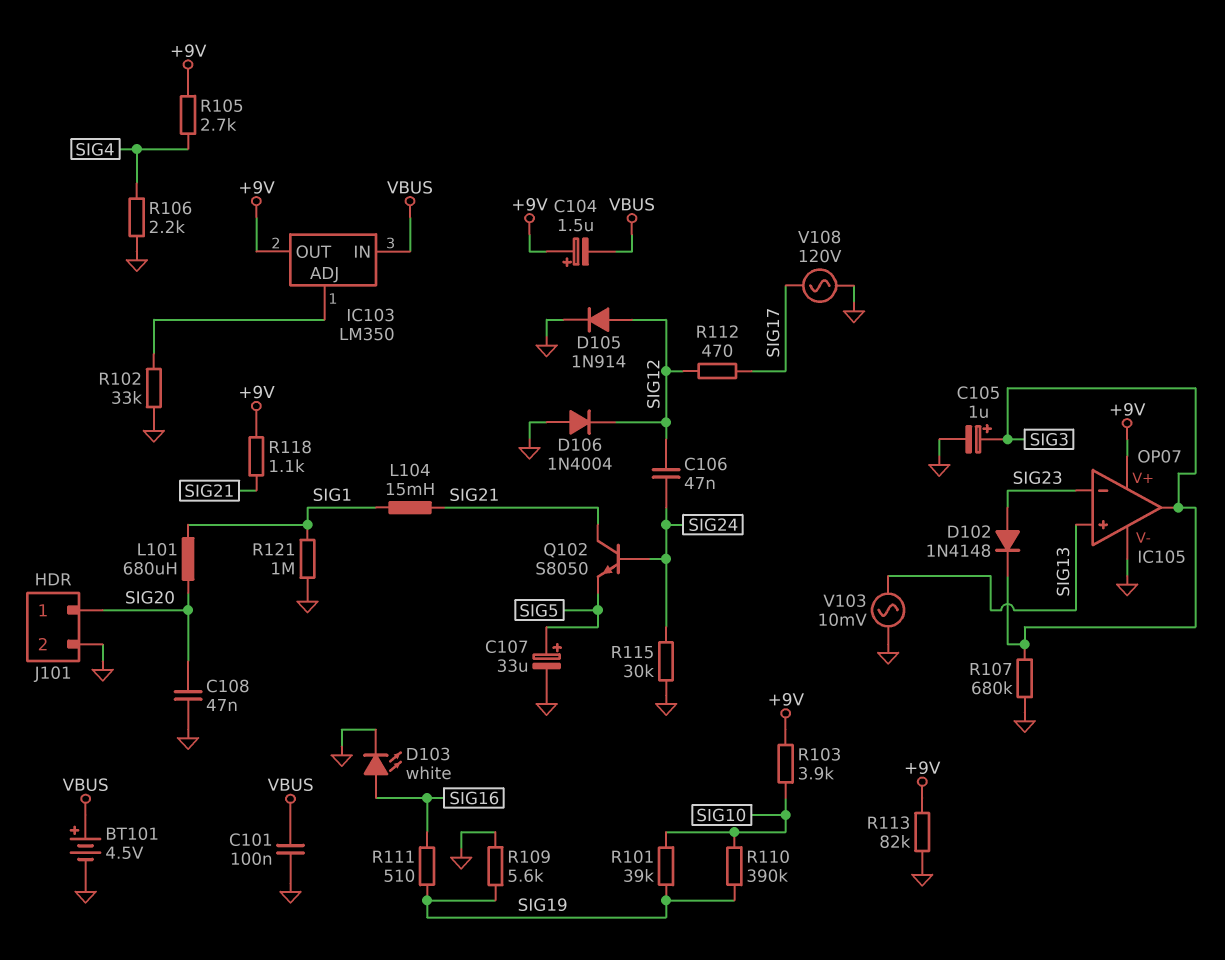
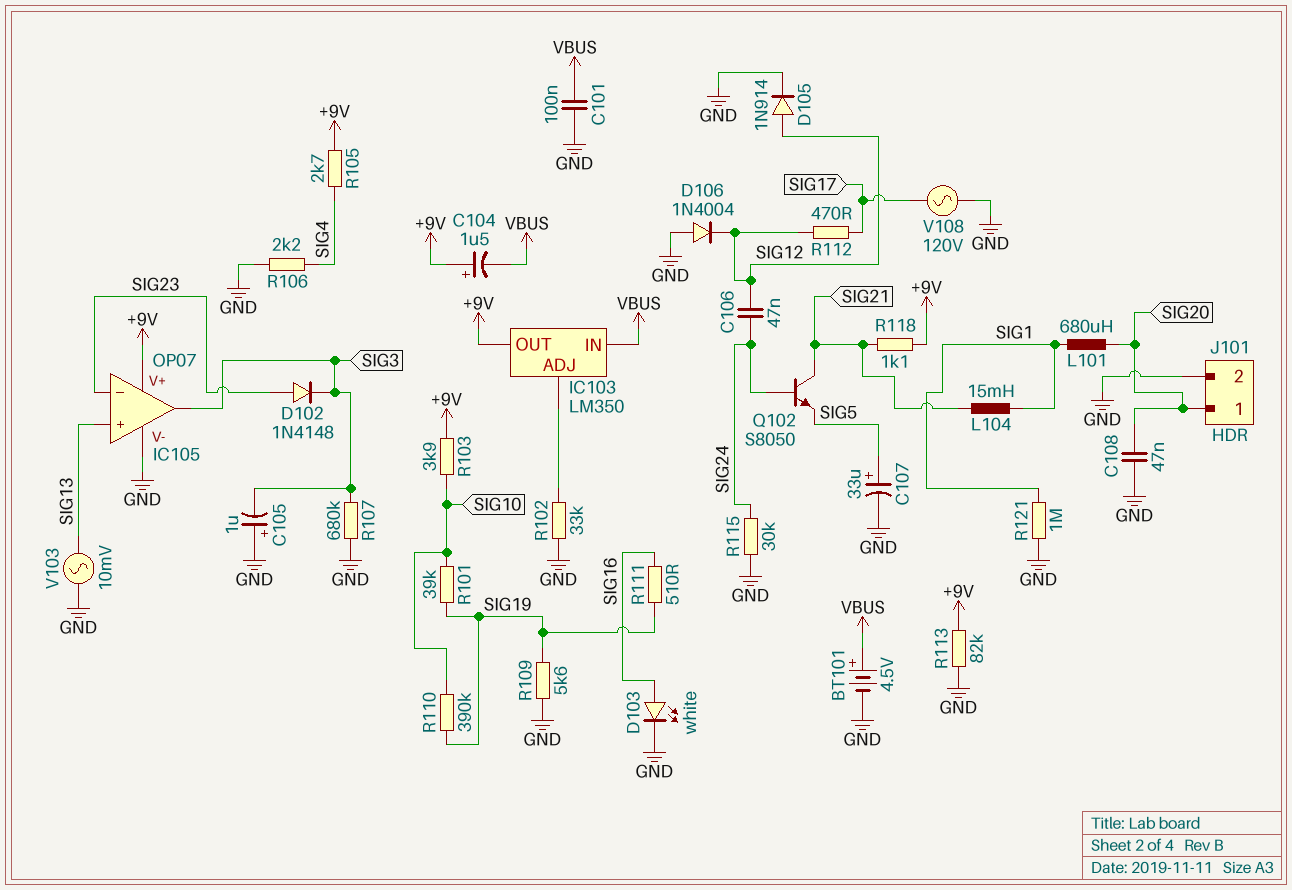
C105: 1uF (plus SIG3, minus GND) -> 1uF (plus GND, minus SIG3)

